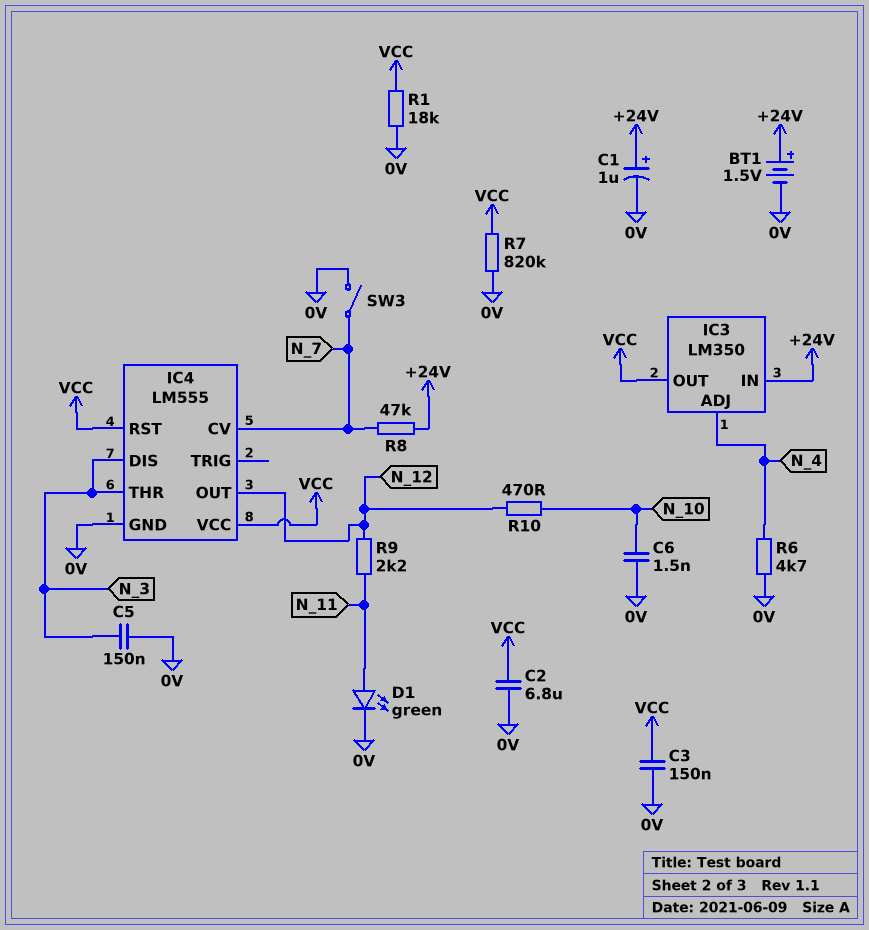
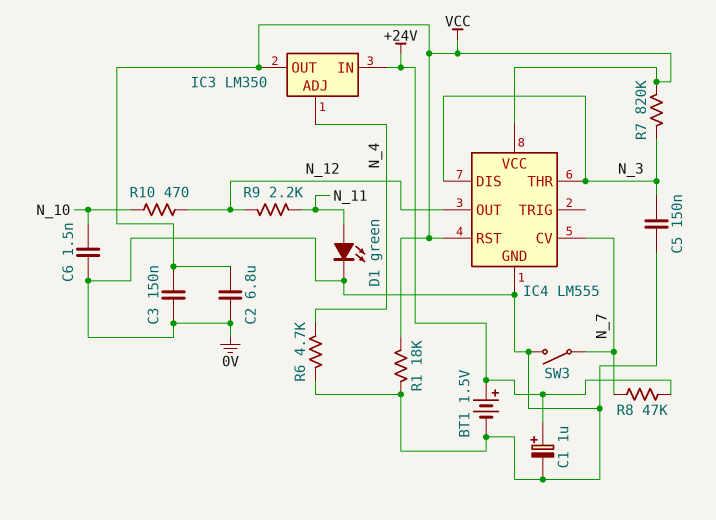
R7: 820k (0V, VCC) -> 820k (N_3, VCC)

